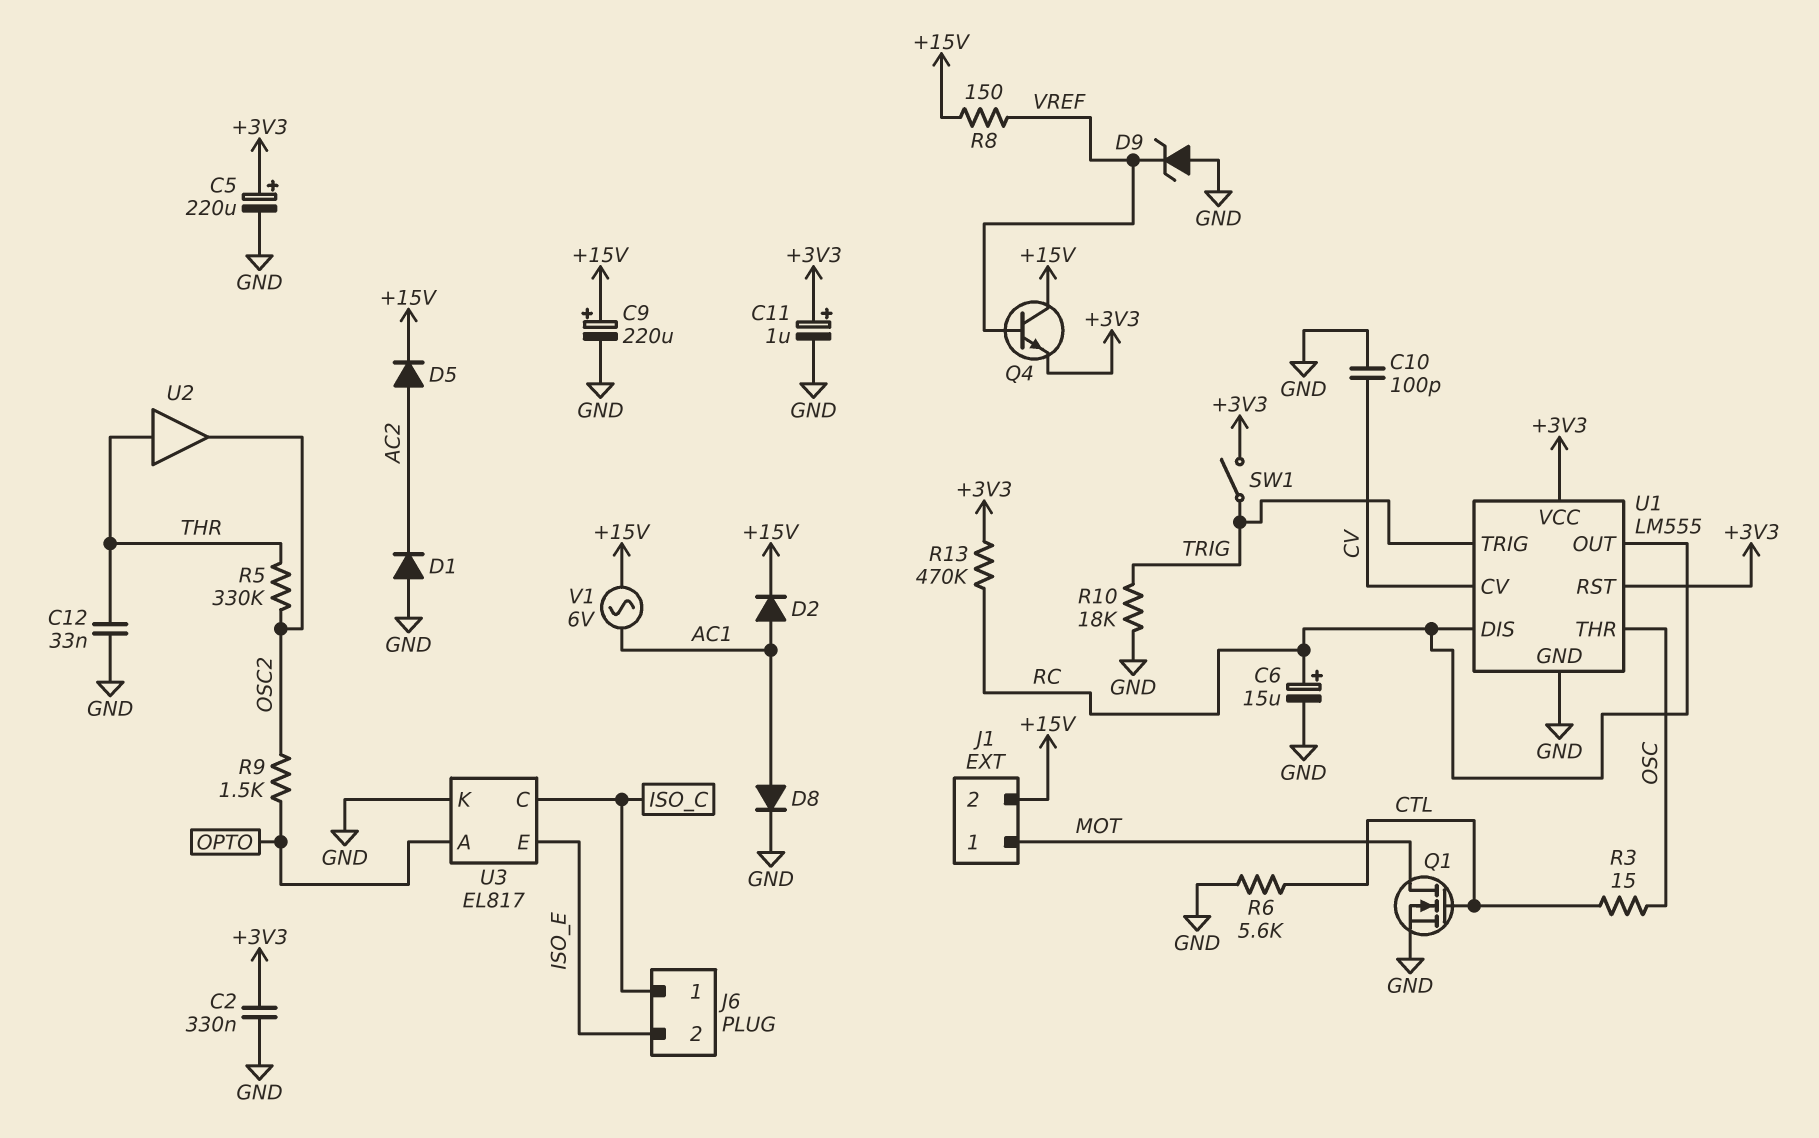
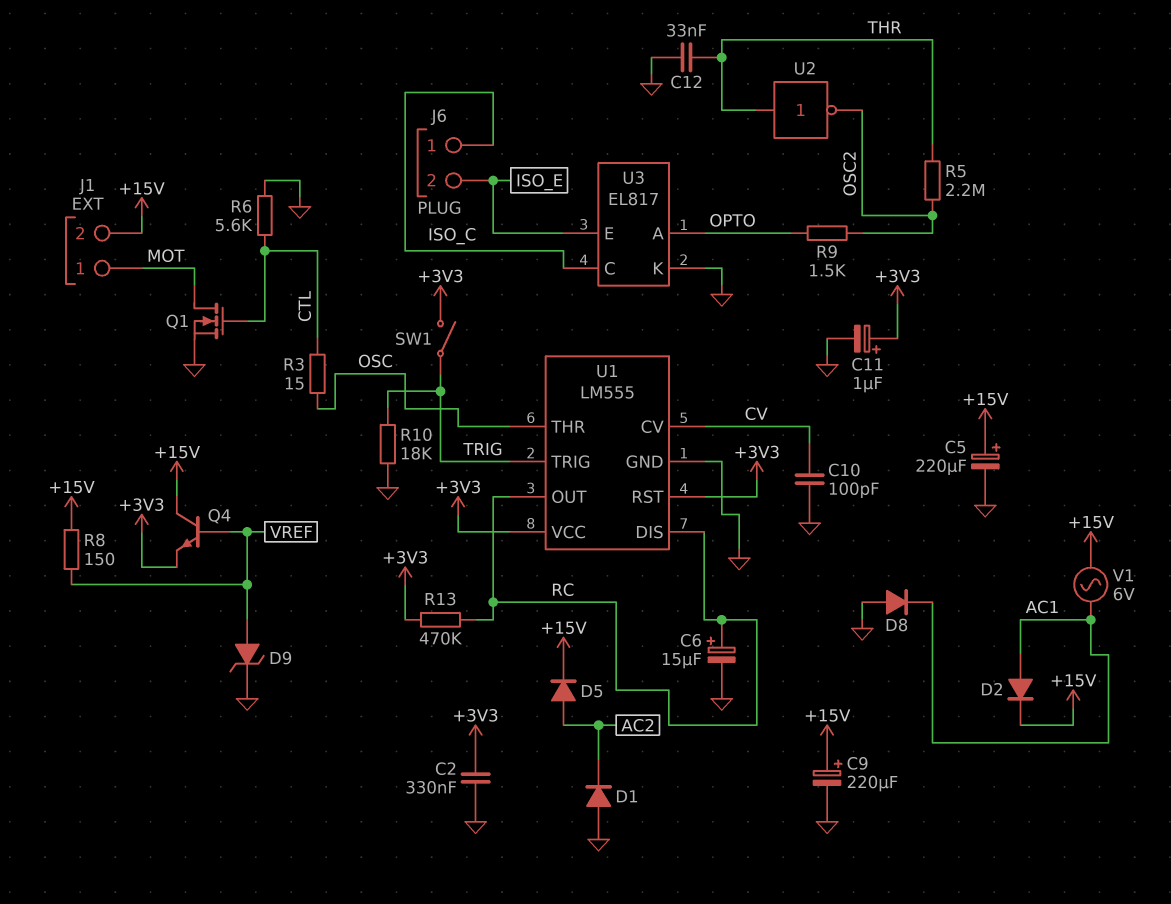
C5: 220uF (plus +3V3, minus GND) -> 220uF (plus +15V, minus GND)
D8: diode (A AC1, K GND) -> diode (A GND, K AC1)
D9: zener (A GND, K VREF) -> zener (A VREF, K GND)
R5: 330k (OSC2, THR) -> 2.2M (OSC2, THR)
U2: buffer (in THR, out OSC2) -> NOT (in THR, out OSC2)

